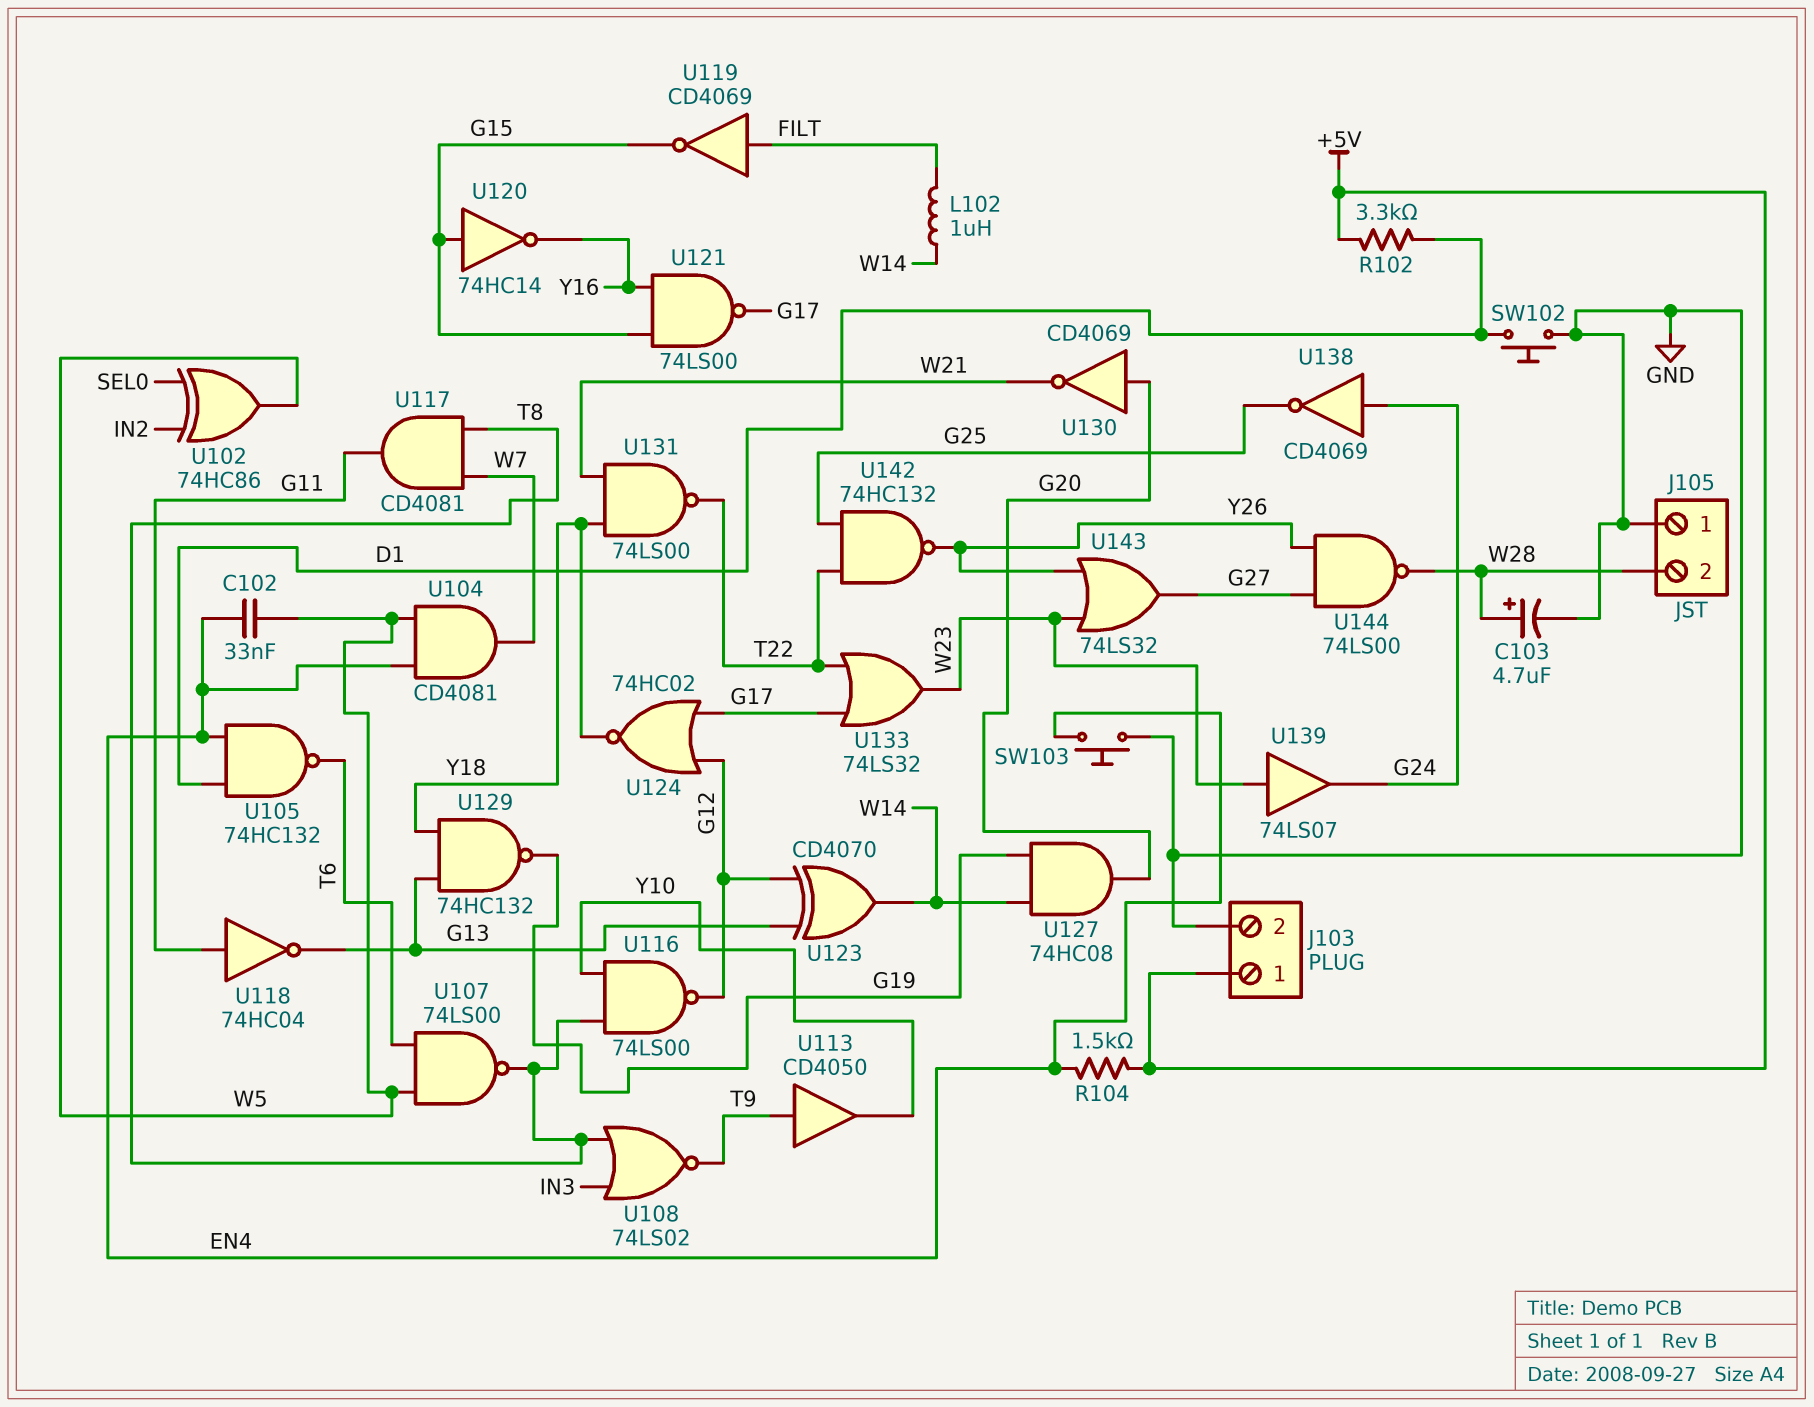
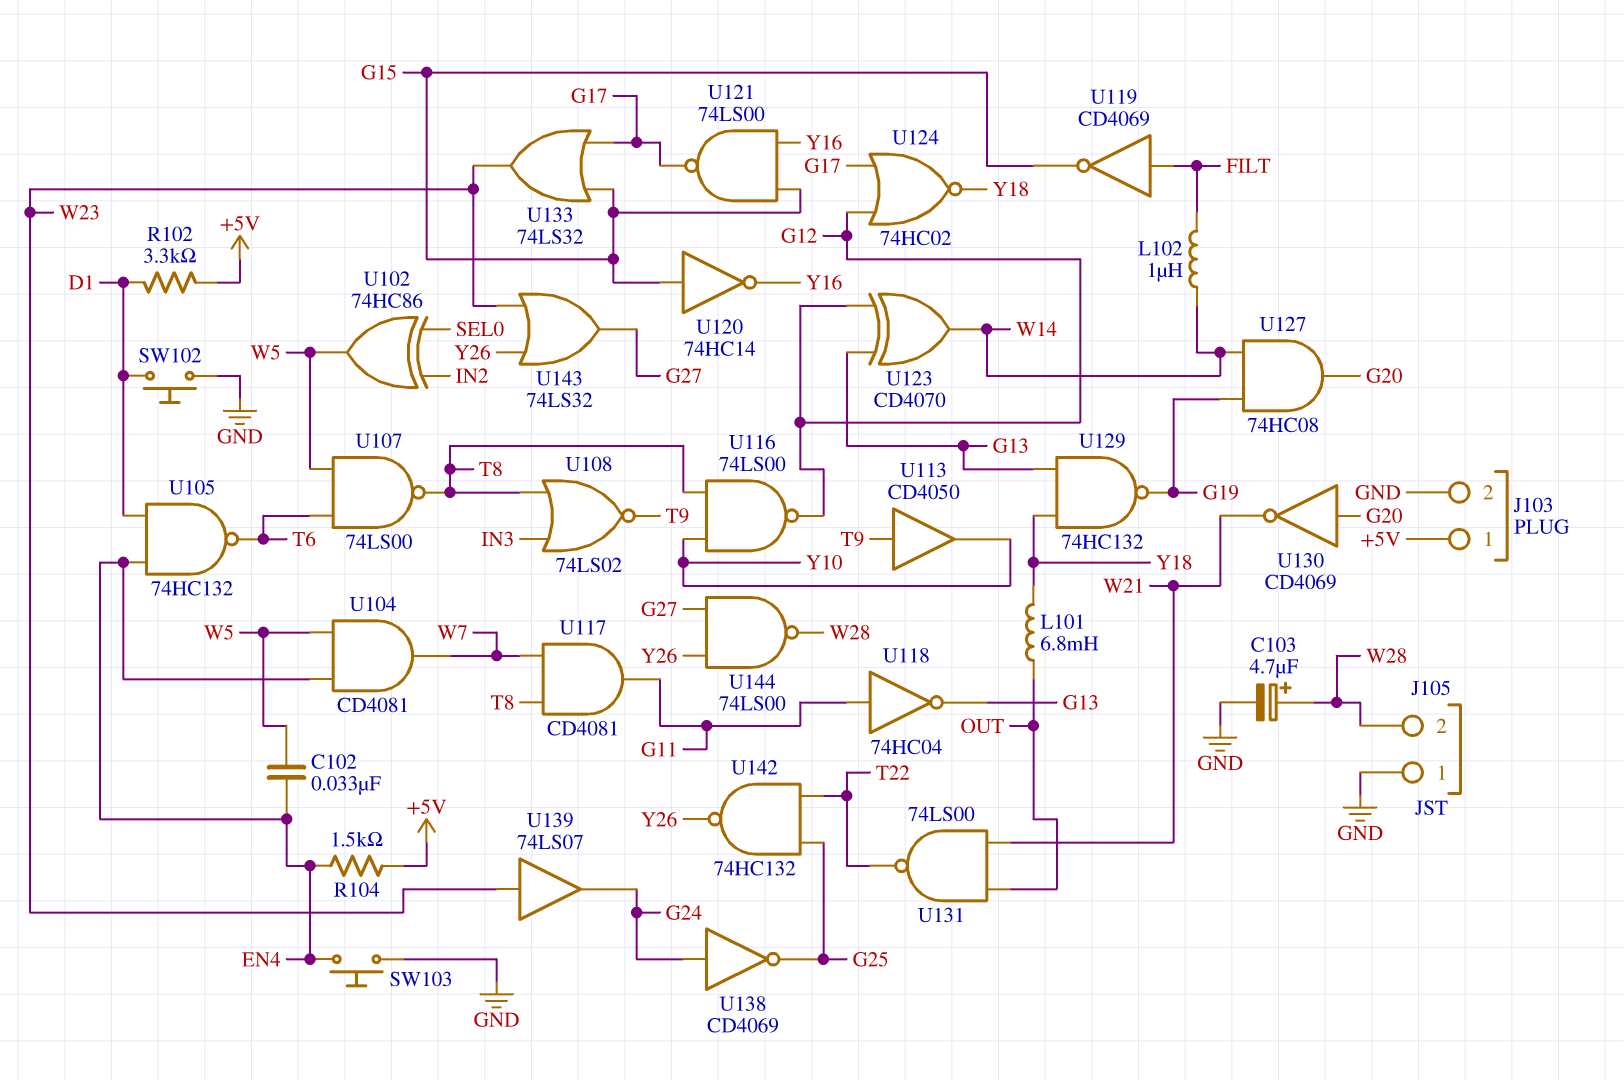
L101: none -> 6.8mH (OUT, Y18)
U131: NAND 74LS00 (in W21, in Y18, out T22) -> NAND 74LS00 (in OUT, in W21, out T22)
U133: OR 74LS32 (in G17, in T22, out W23) -> OR 74LS32 (in G15, in G17, out W23)

